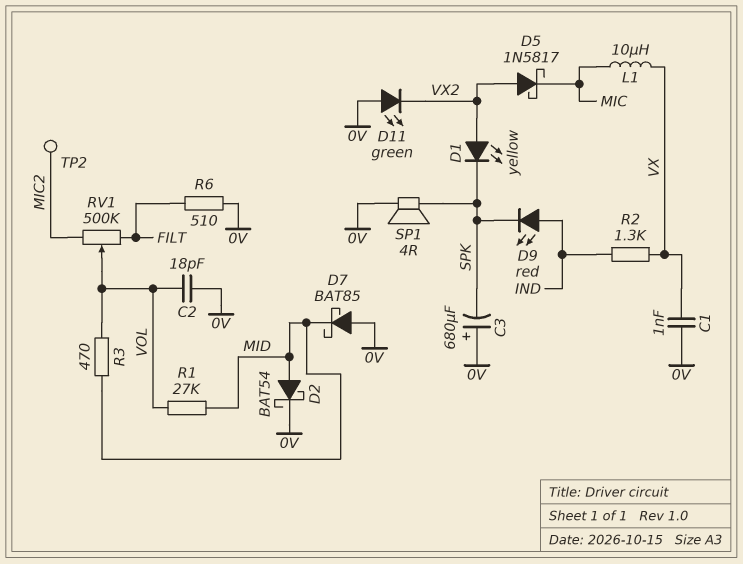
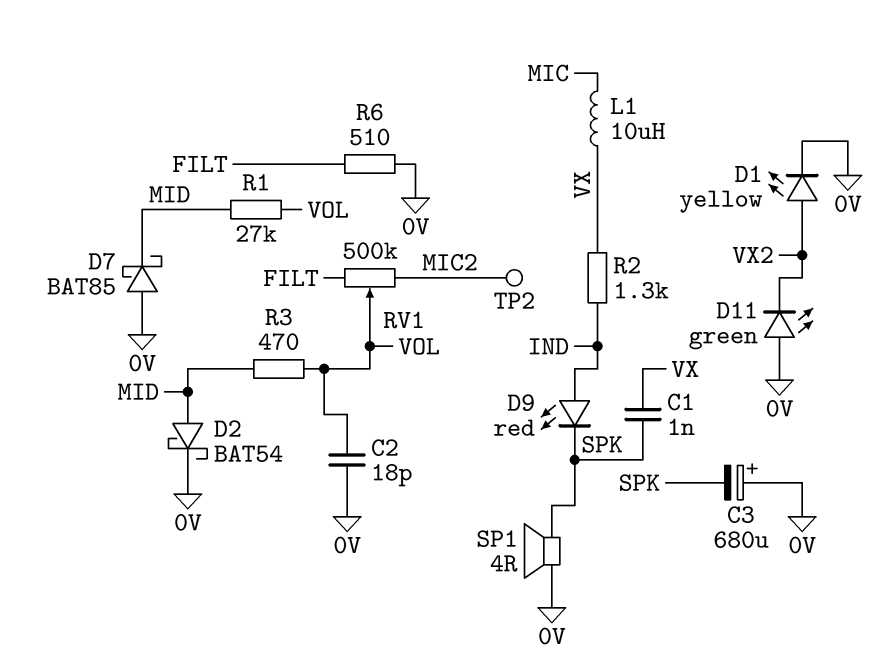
C1: 1nF (0V, VX) -> 1nF (SPK, VX)
D1: LED yellow (A VX2, K SPK) -> LED yellow (A VX2, K 0V)
D5: schottky 1N5817 (A VX2, K MIC) -> none

